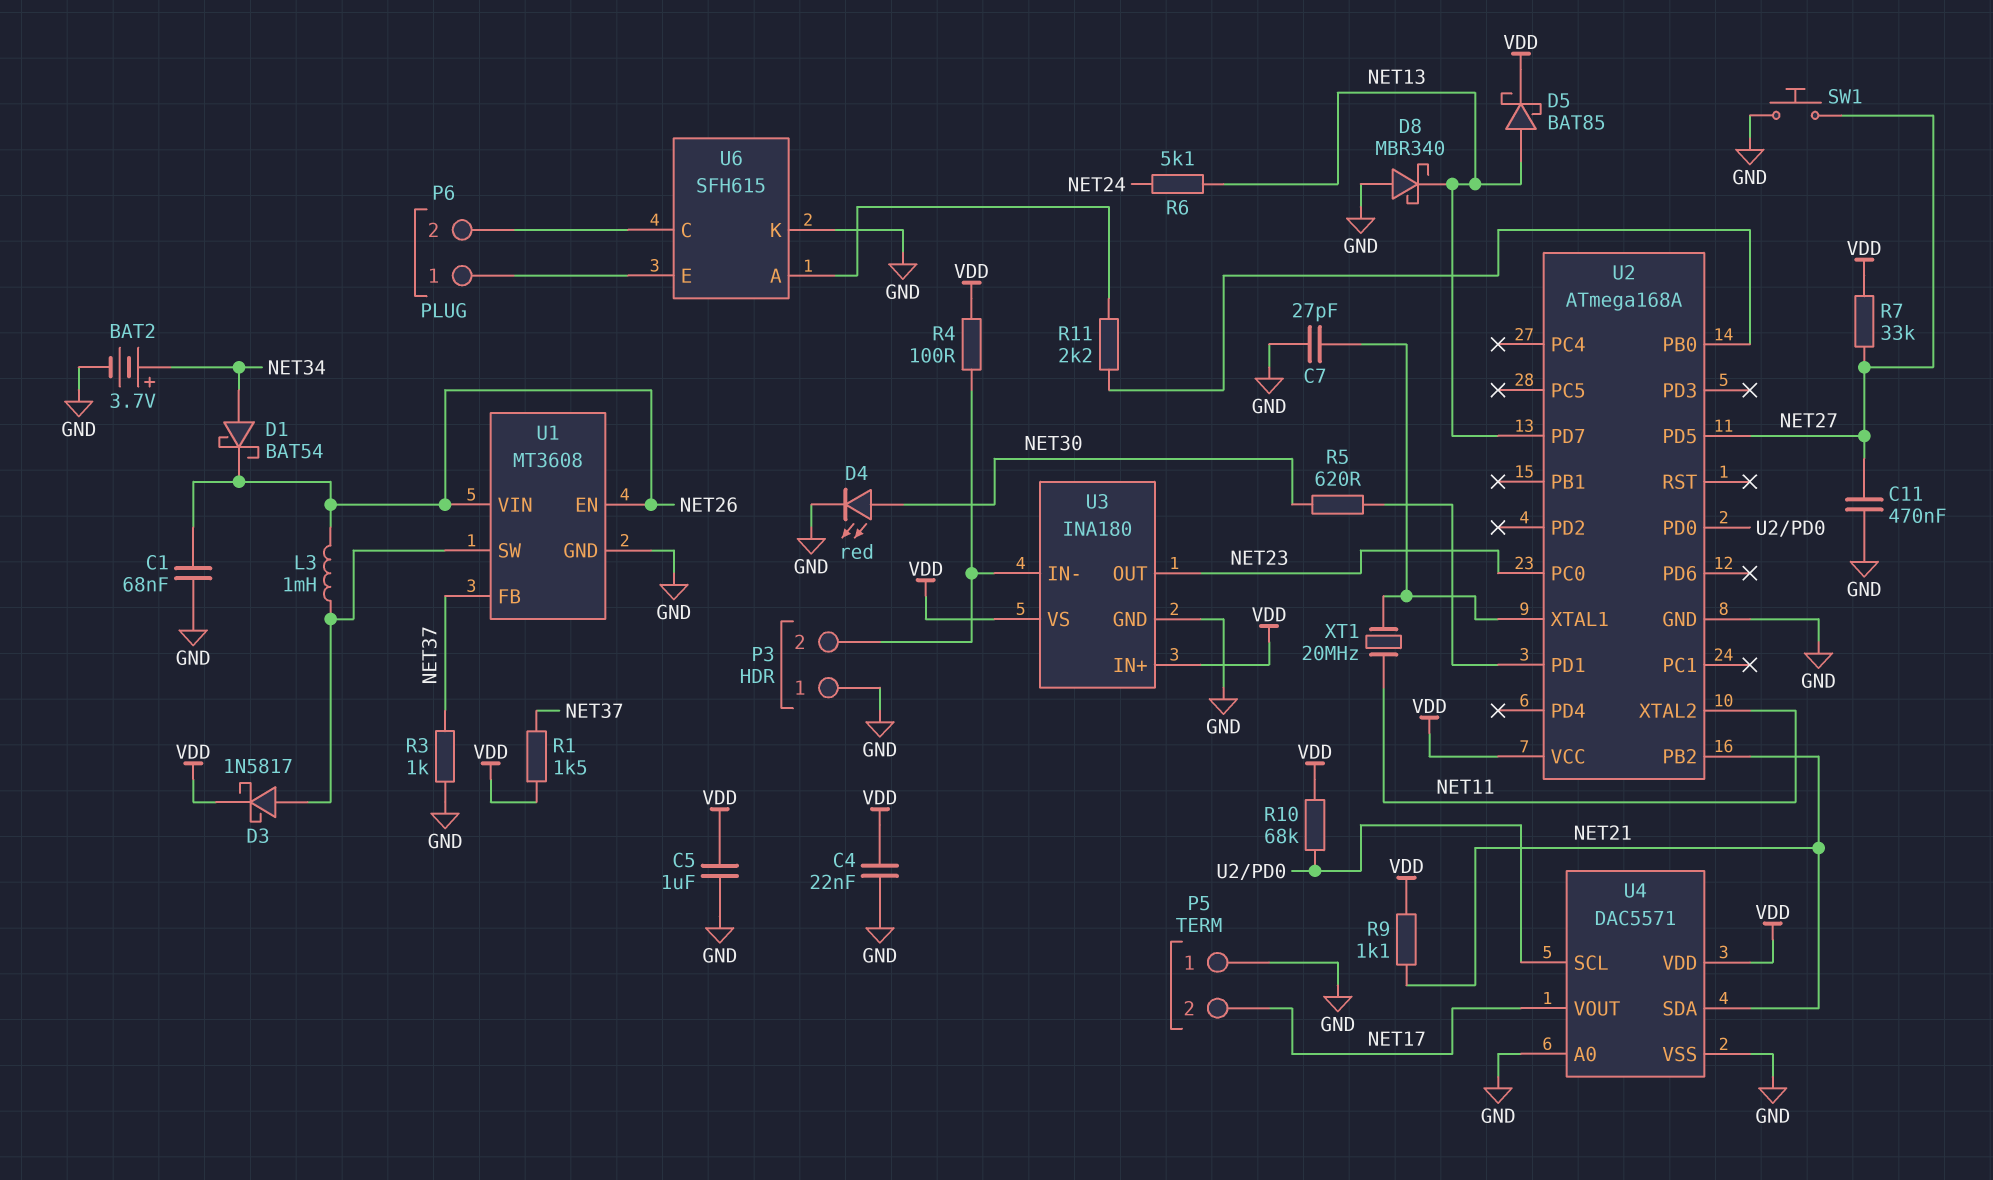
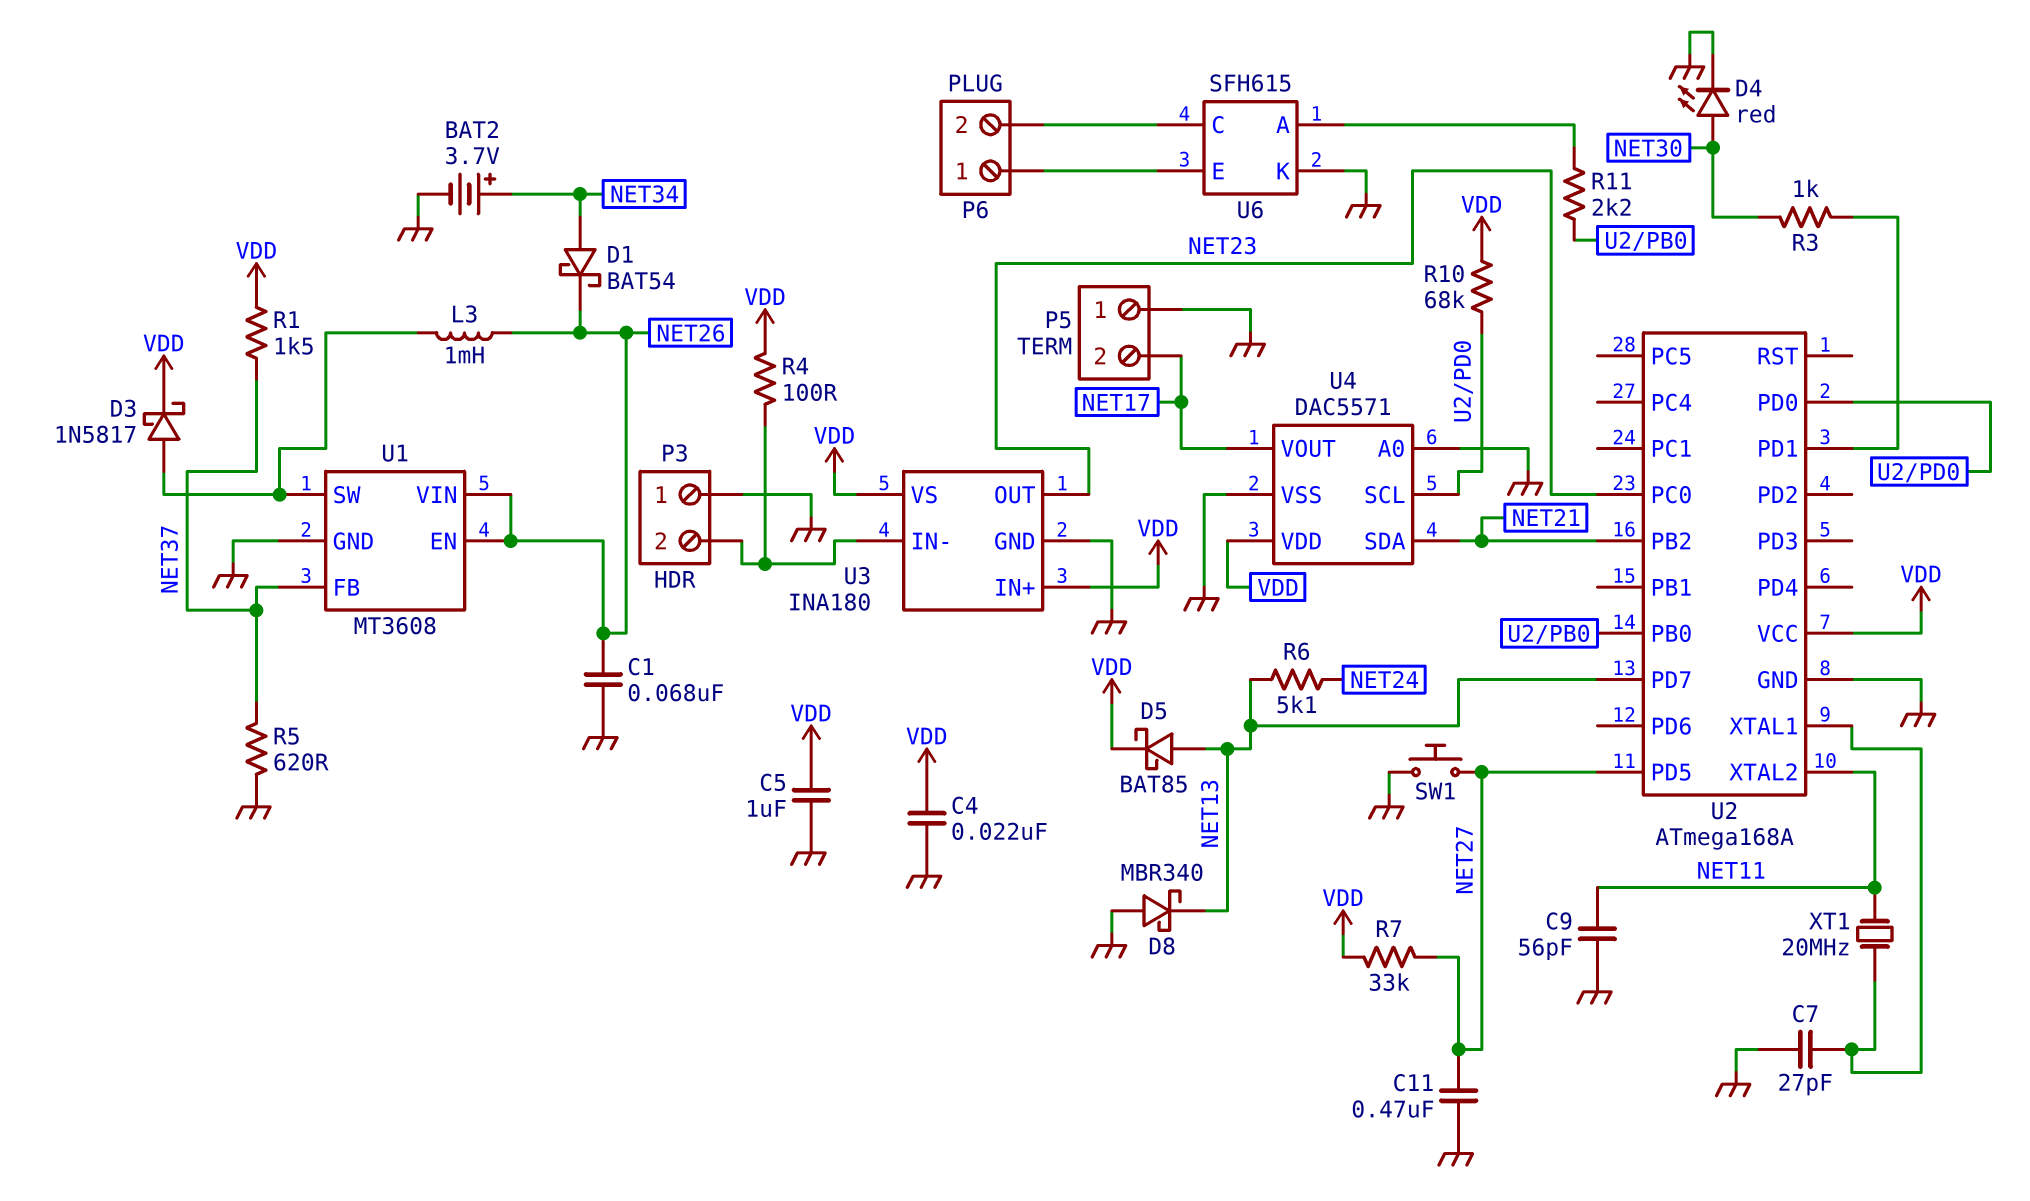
C9: none -> 56pF (GND, NET11)
R3: 1k (GND, NET37) -> 1k (NET30, U2/PD1)
R5: 620 (NET30, U2/PD1) -> 620 (GND, NET37)
R9: 1.1k (NET21, VDD) -> none

